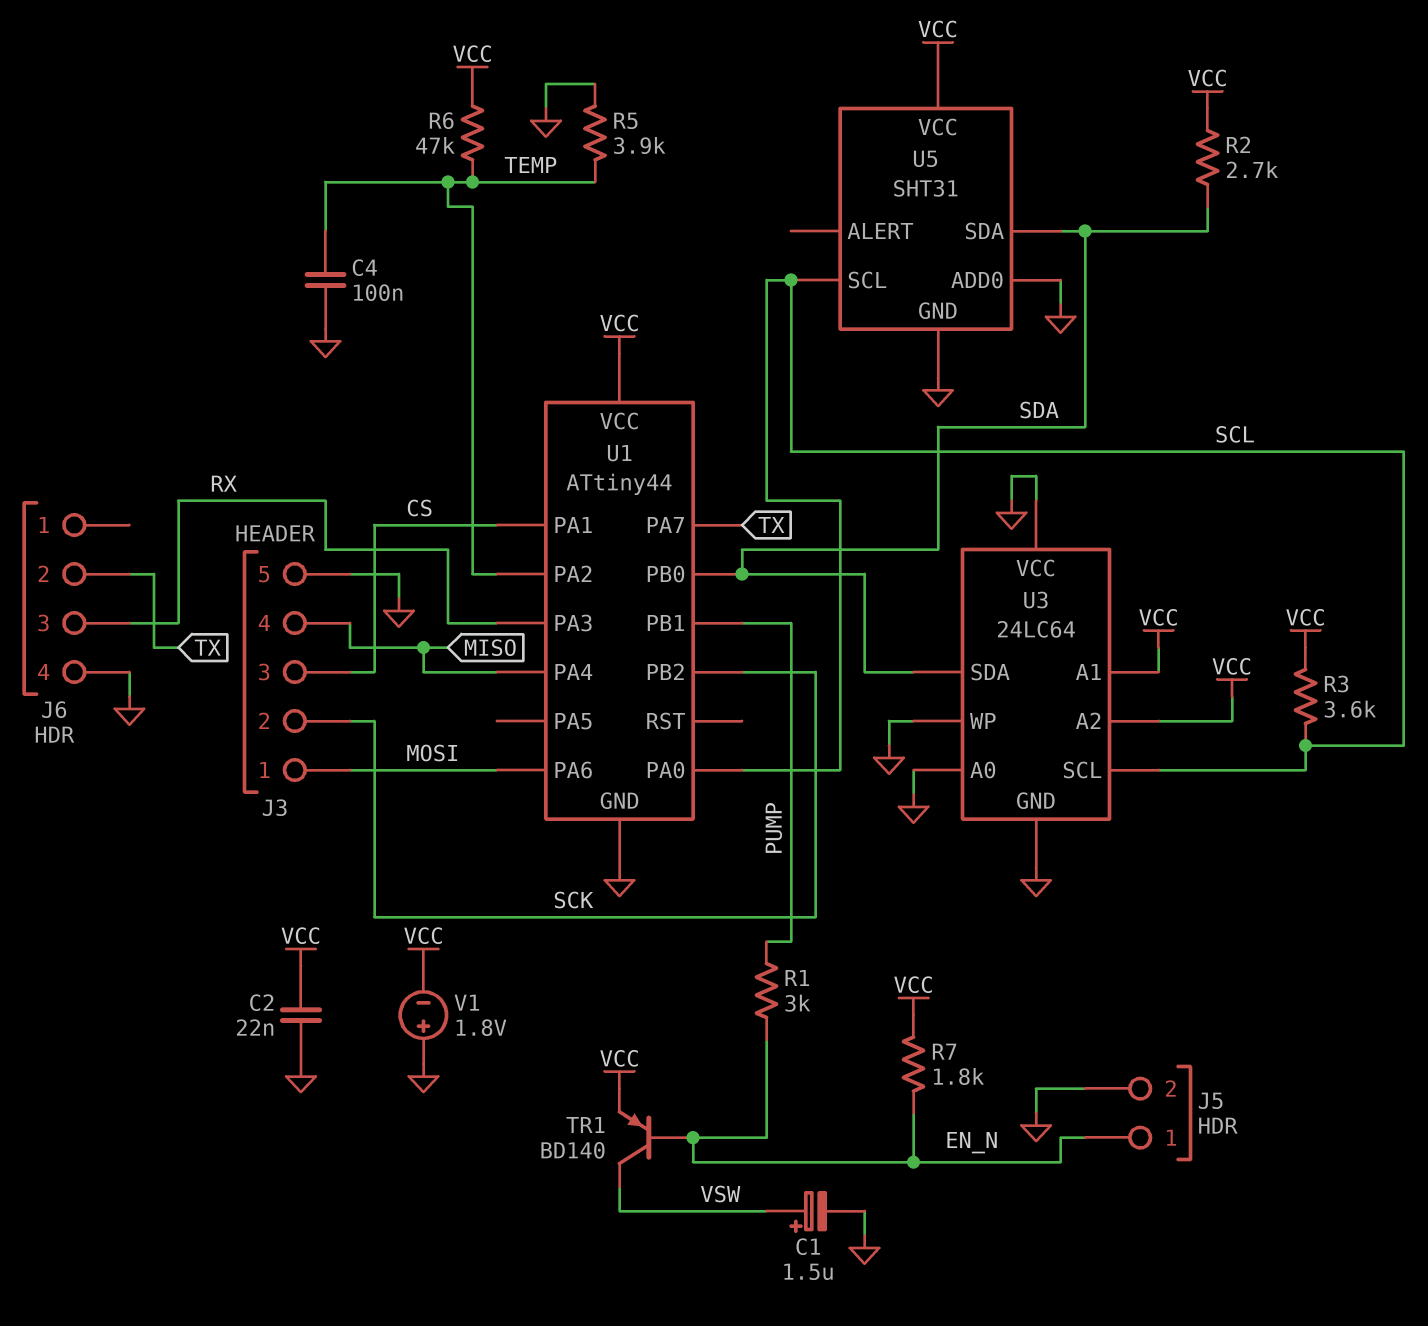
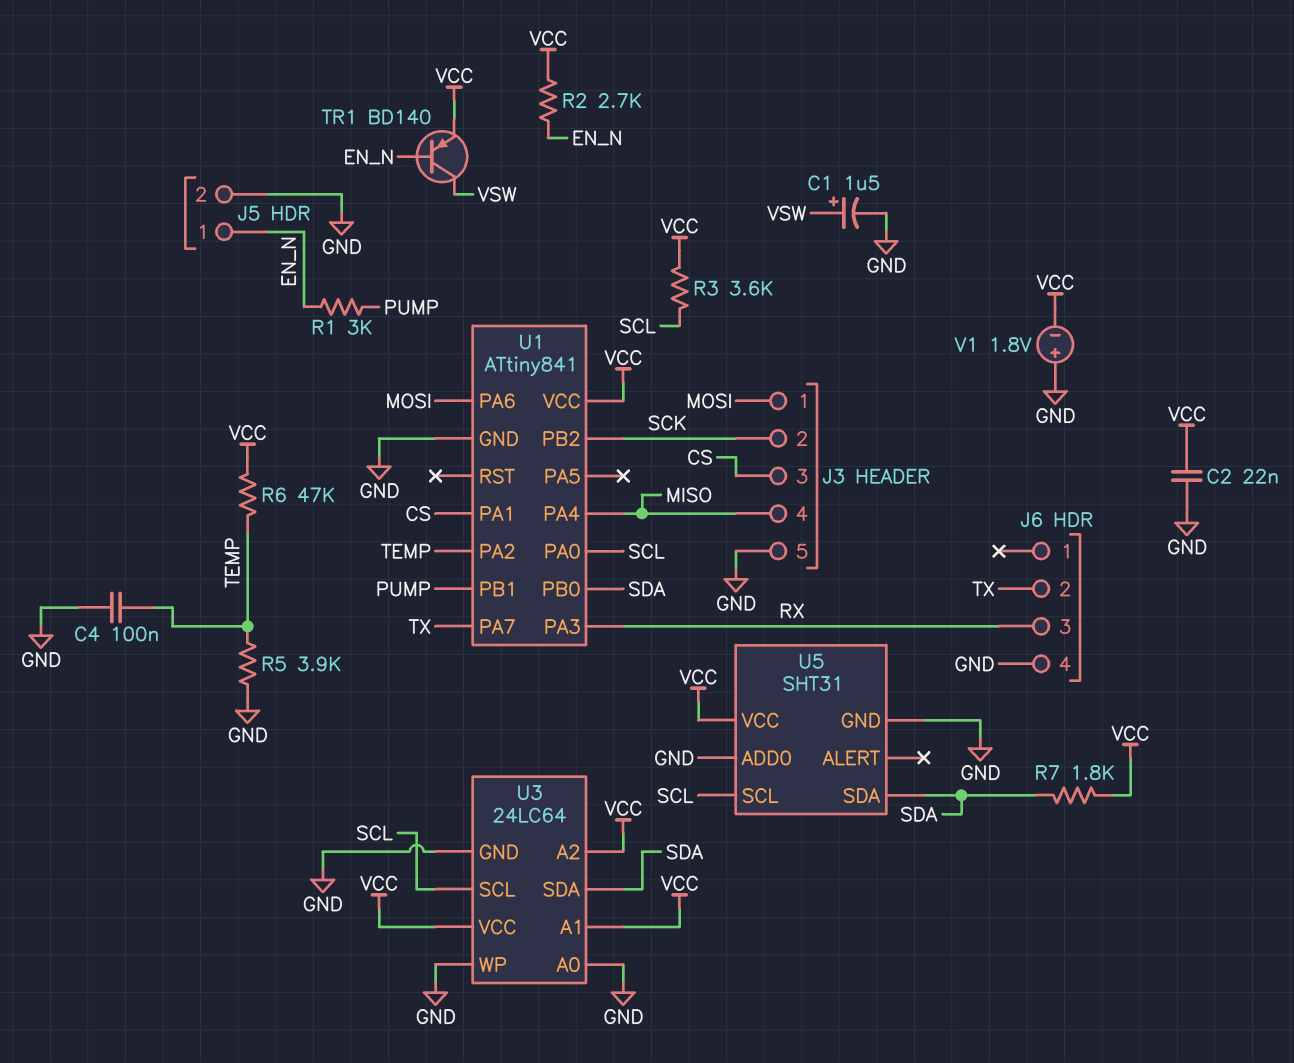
R2: 2.7k (SDA, VCC) -> 2.7k (EN_N, VCC)
R7: 1.8k (EN_N, VCC) -> 1.8k (SDA, VCC)
U1: ATtiny44 -> ATtiny841
U3 pin VCC: GND -> VCC

